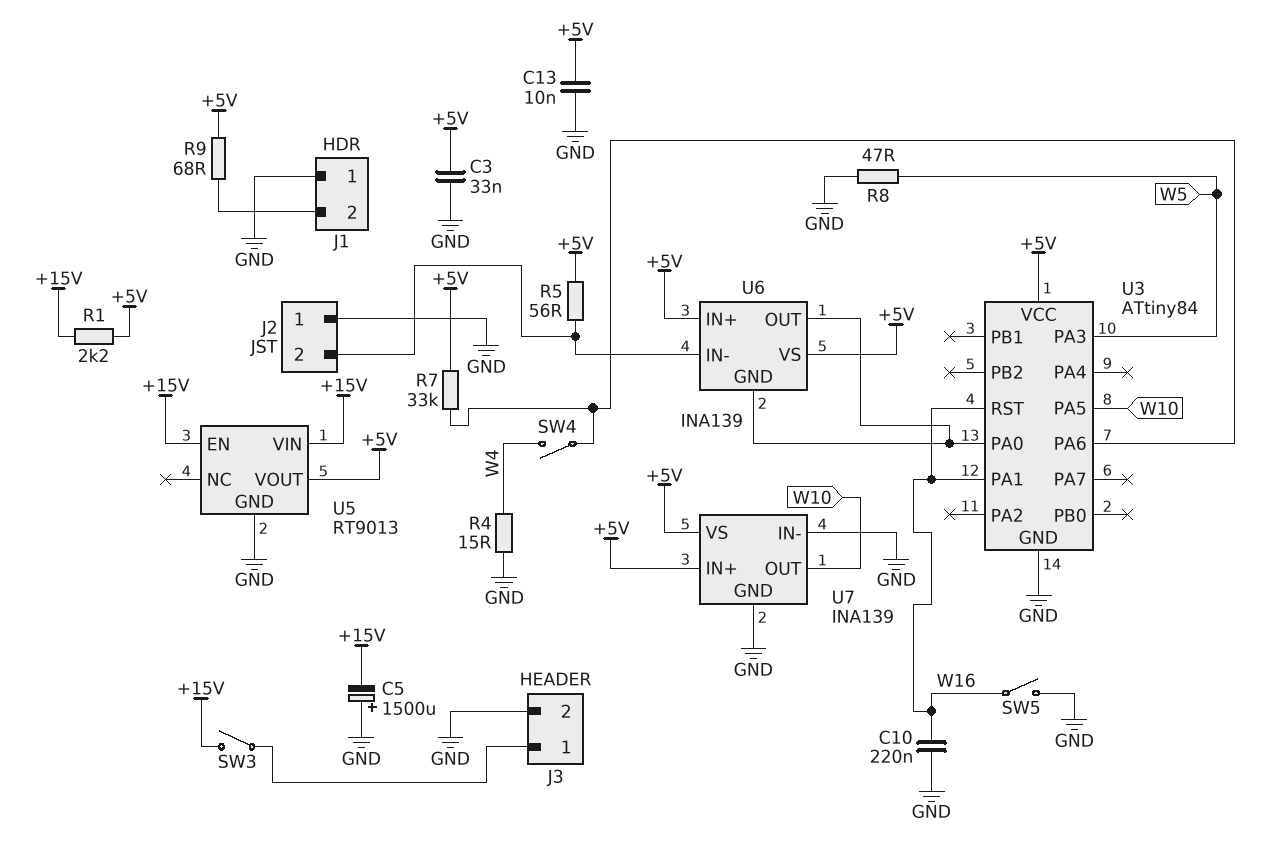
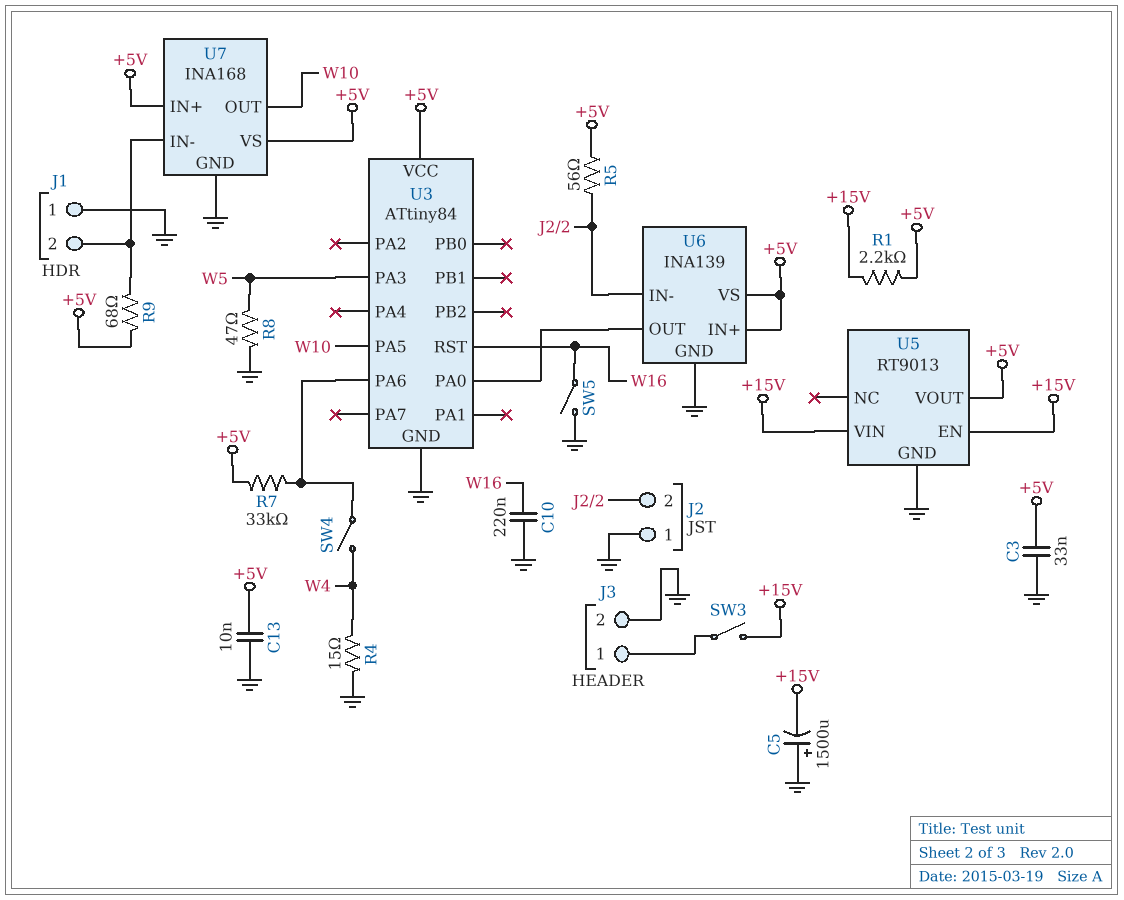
U3 pin PA1: W16 -> none
U6 pin GND: U3/PA0 -> GND
U7: INA139 -> INA168
U7 pin IN-: GND -> J1/2

